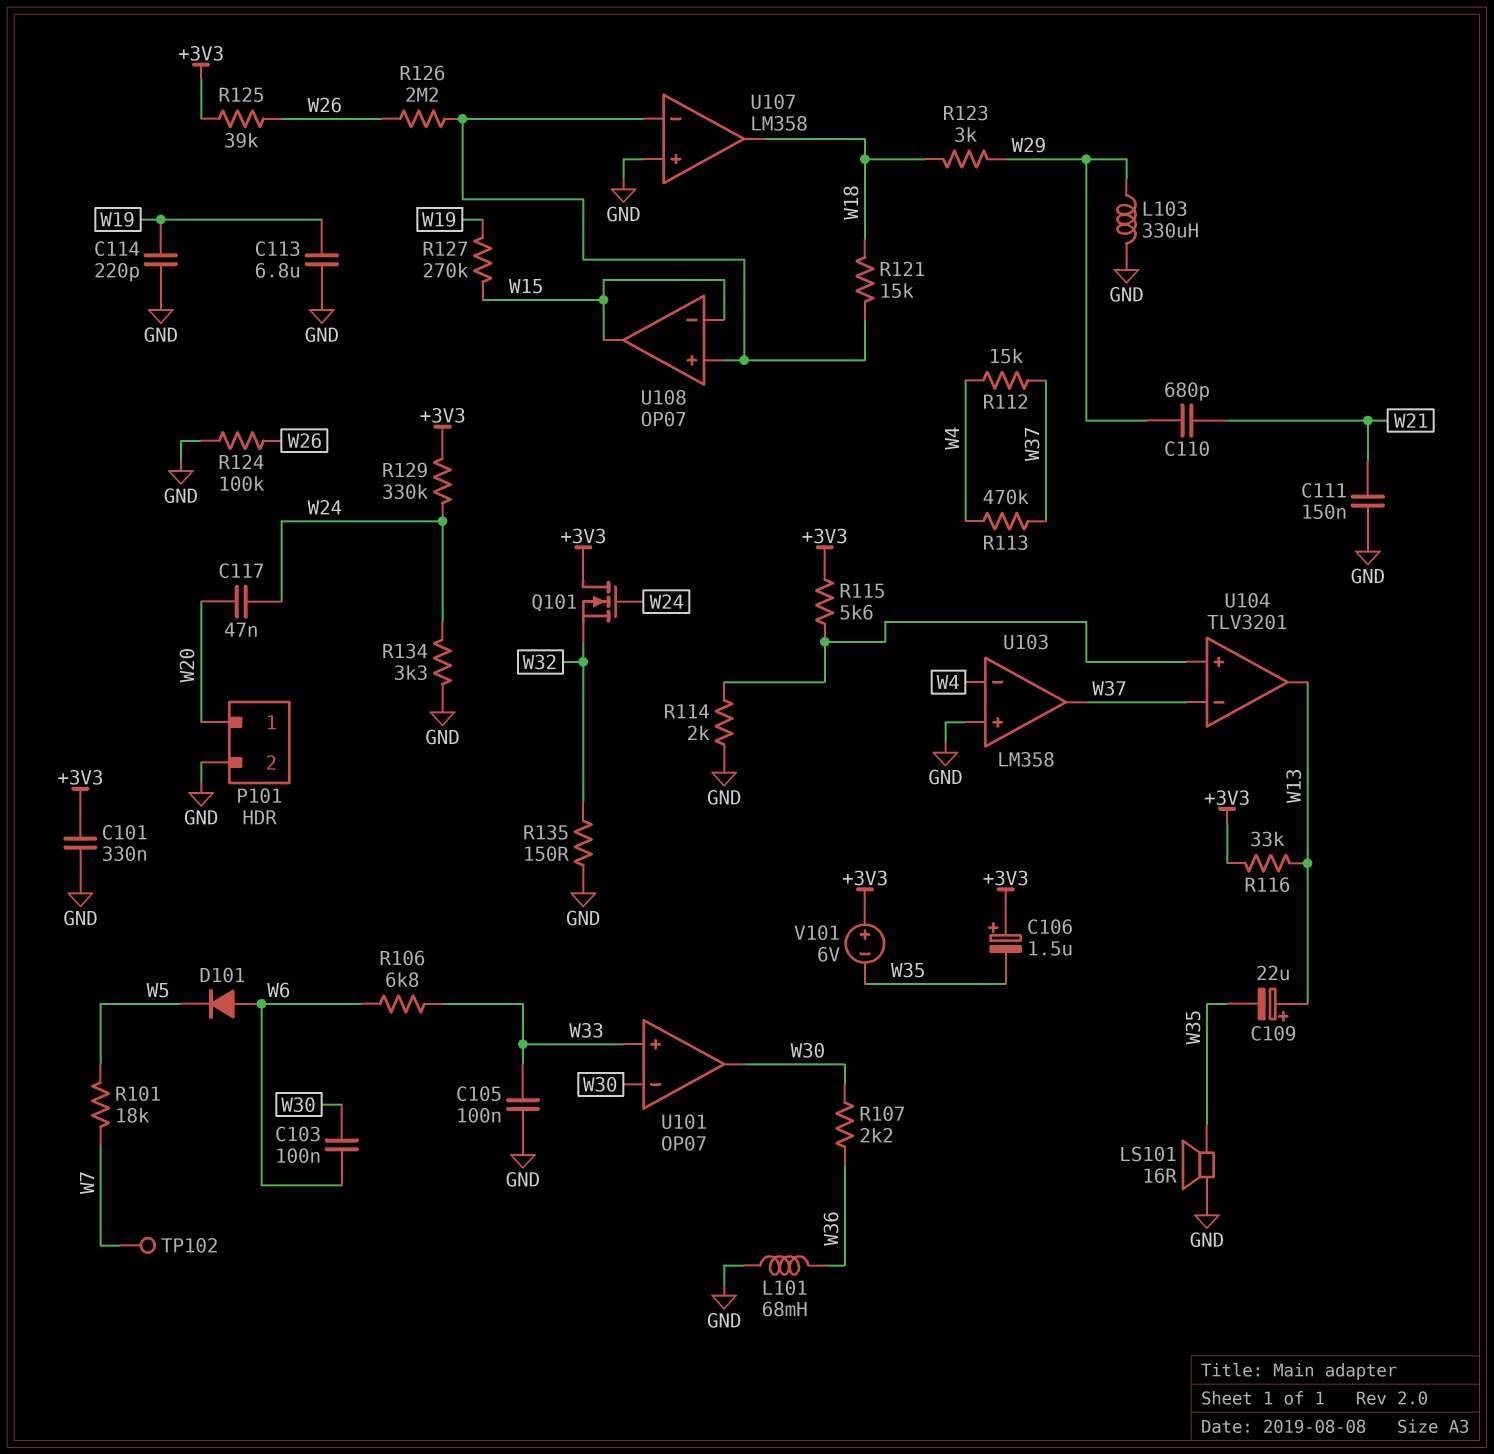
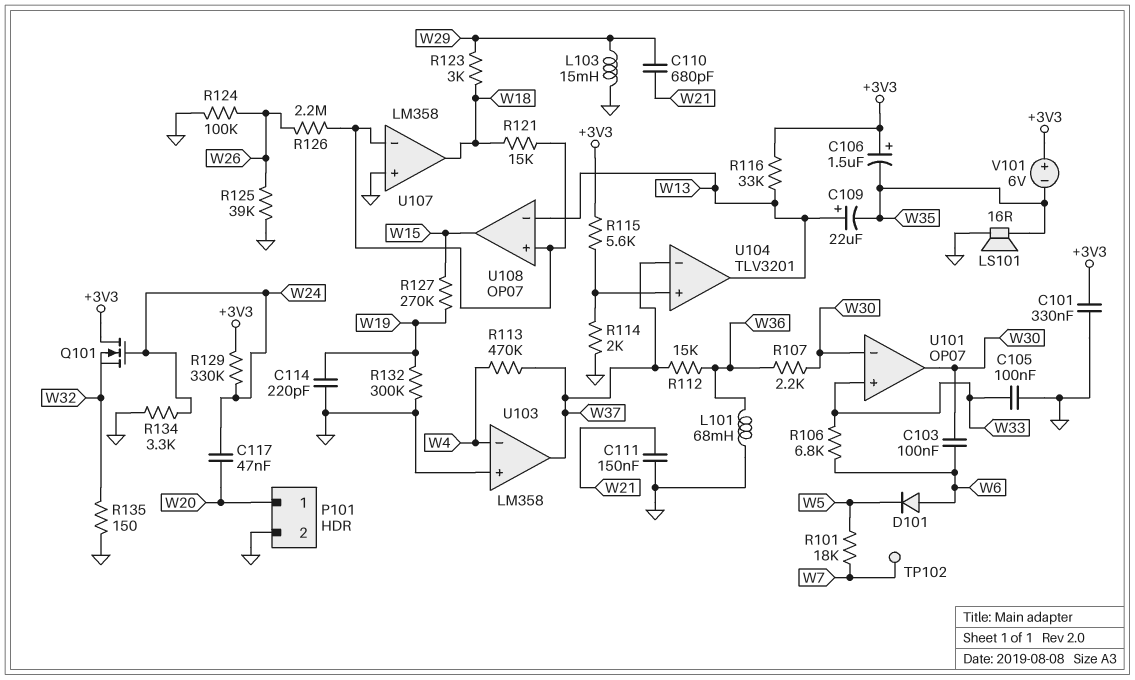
C113: 6.8uF (GND, W19) -> none
L103: 330uH (GND, W29) -> 15mH (GND, W29)
R112: 15k (W4, W37) -> 15k (W36, W37)
R125: 39k (+3V3, W26) -> 39k (GND, W26)
R132: none -> 300k (GND, W19)
U108 pin in-: W15 -> W13

